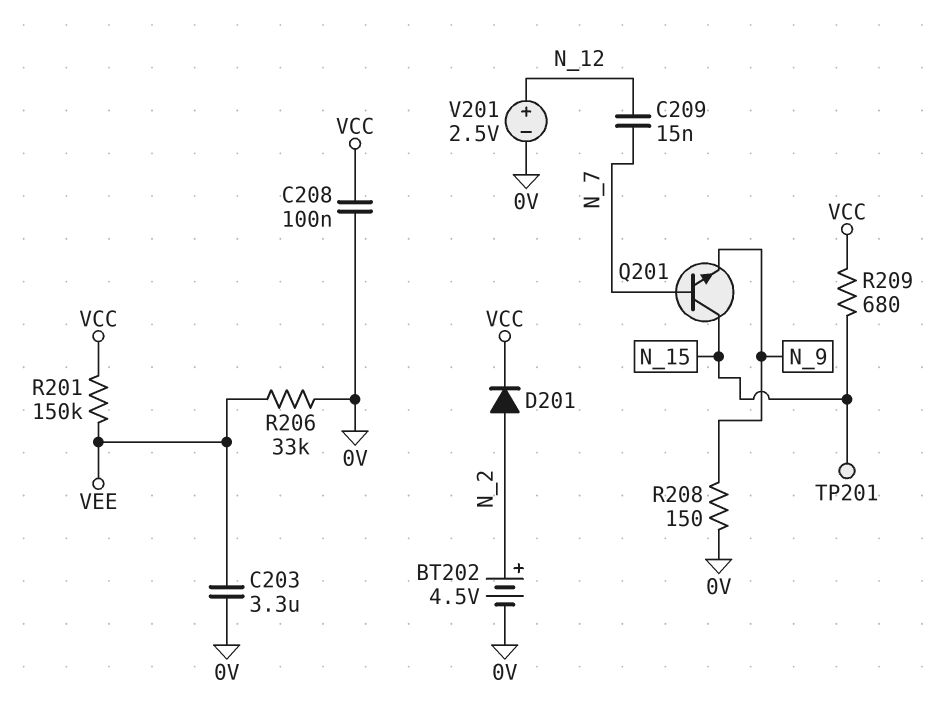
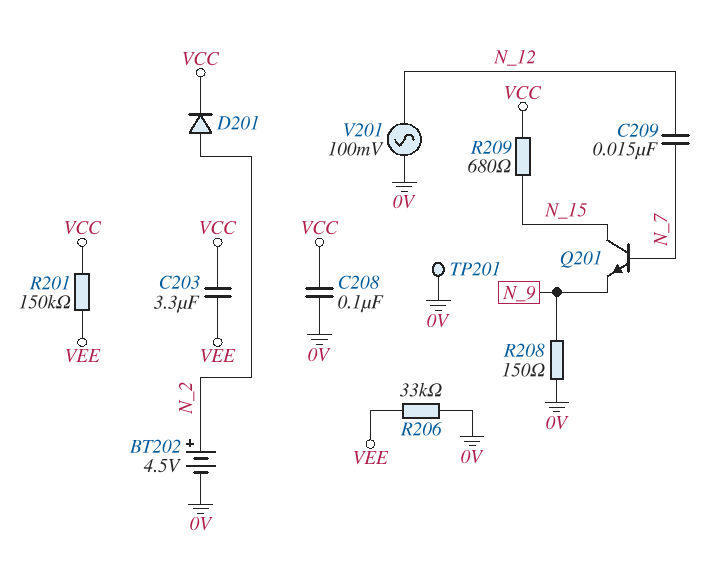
C203: 3.3uF (0V, VEE) -> 3.3uF (VCC, VEE)
TP201: test point (N_15) -> test point (0V)
V201: 2.5V (plus N_12, minus 0V) -> AC 100mV (0V, N_12)

